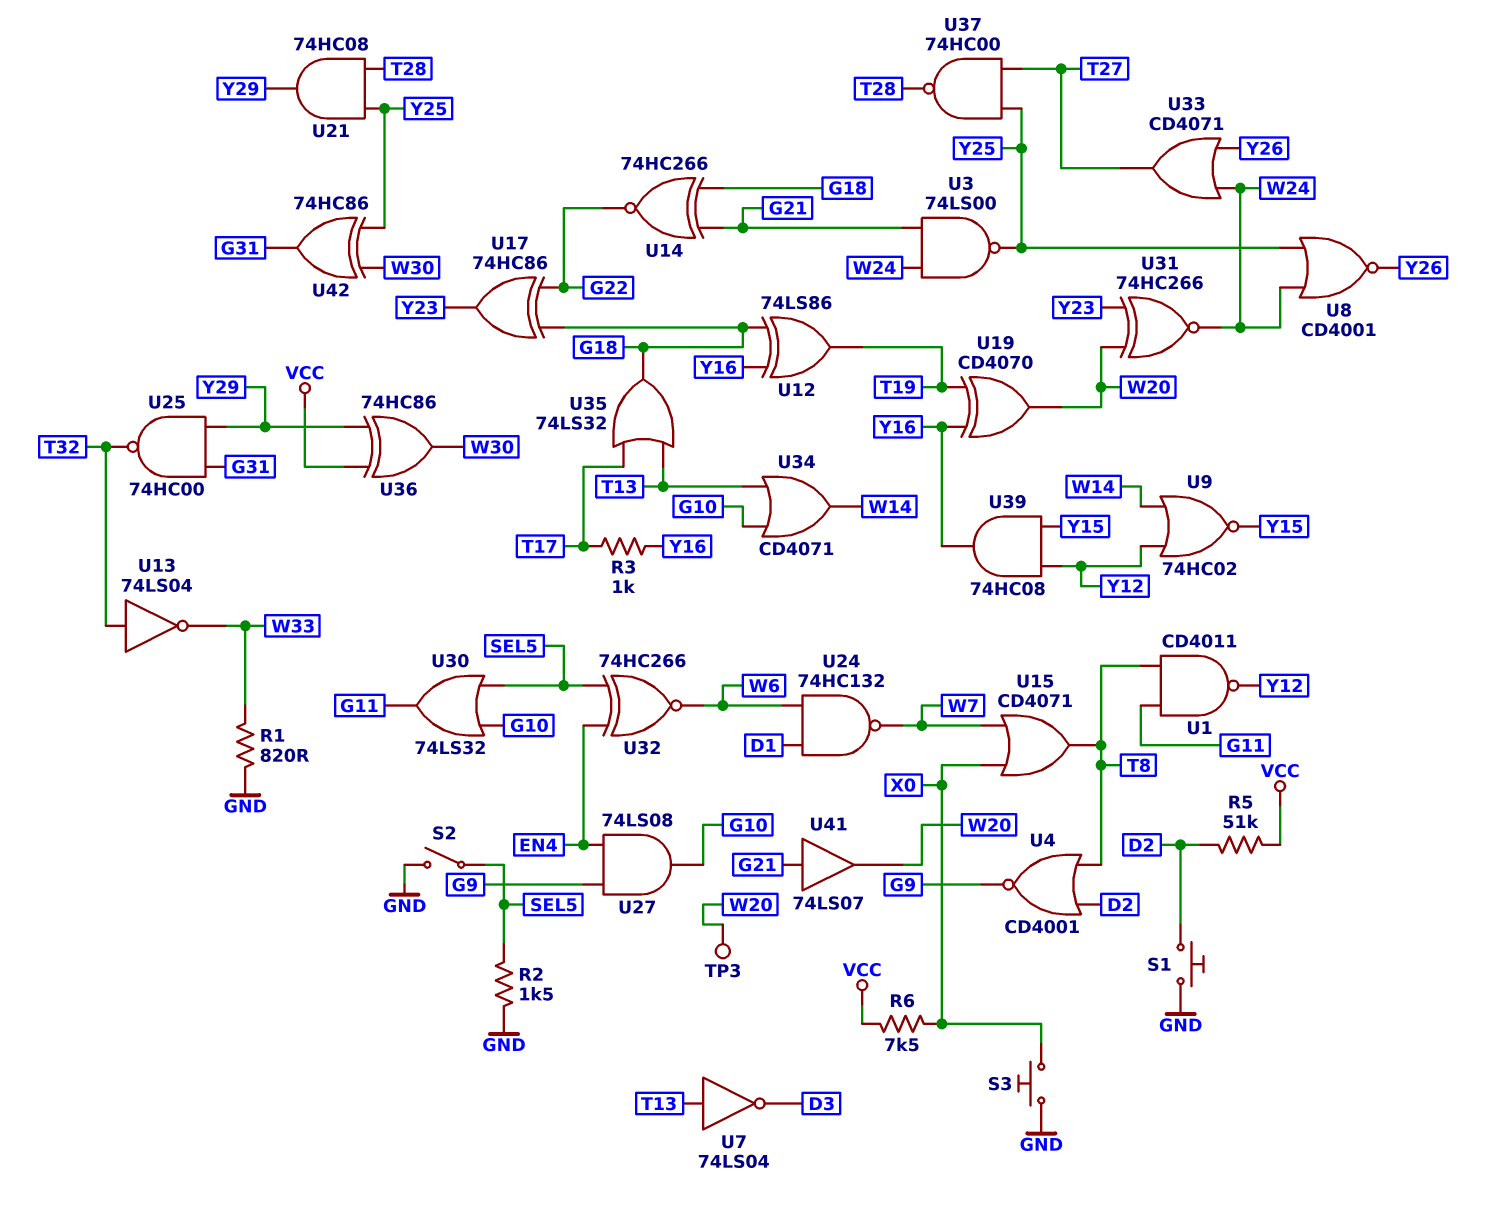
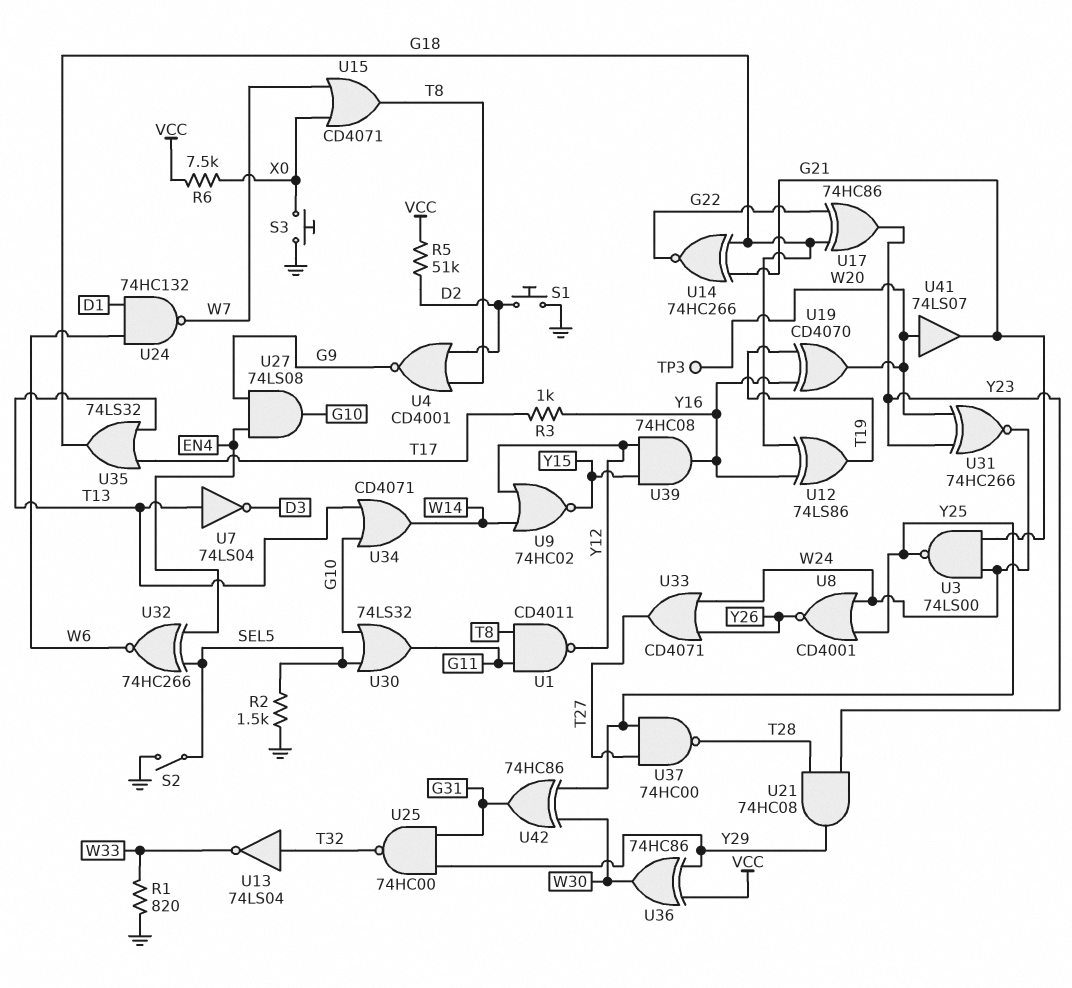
U21: AND 74HC08 (in T28, in Y25, out Y29) -> AND 74HC08 (in T28, in Y23, out Y29)
U41: buffer 74LS07 (in G21, out W20) -> buffer 74LS07 (in W20, out G21)

